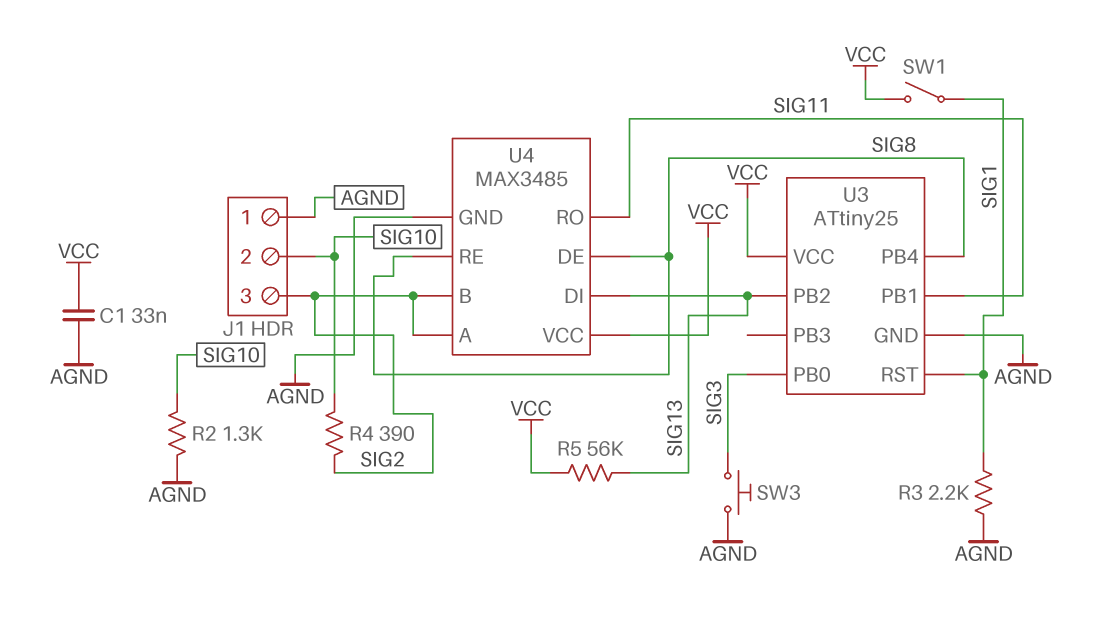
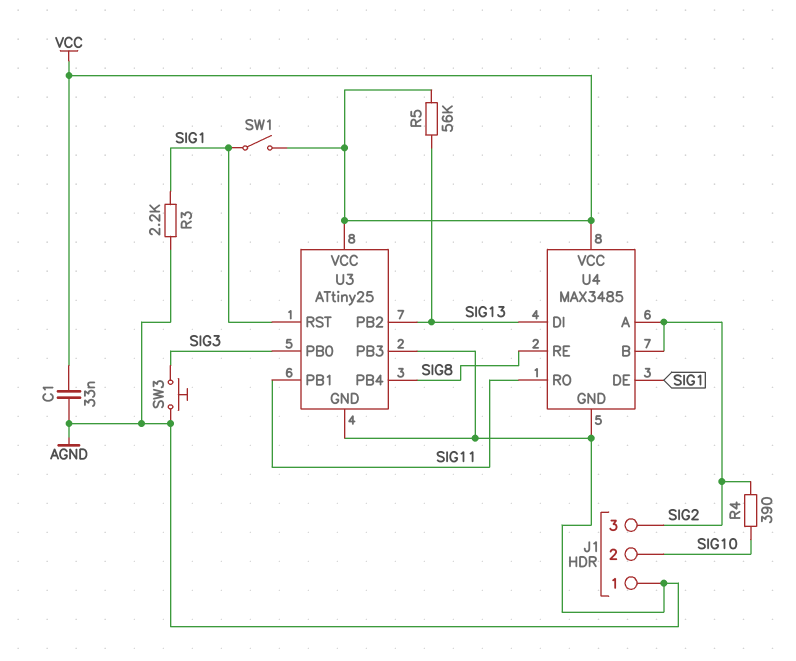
R2: 1.3k (AGND, SIG10) -> none
U3 pin PB3: none -> AGND
U4 pin DE: SIG8 -> SIG1

